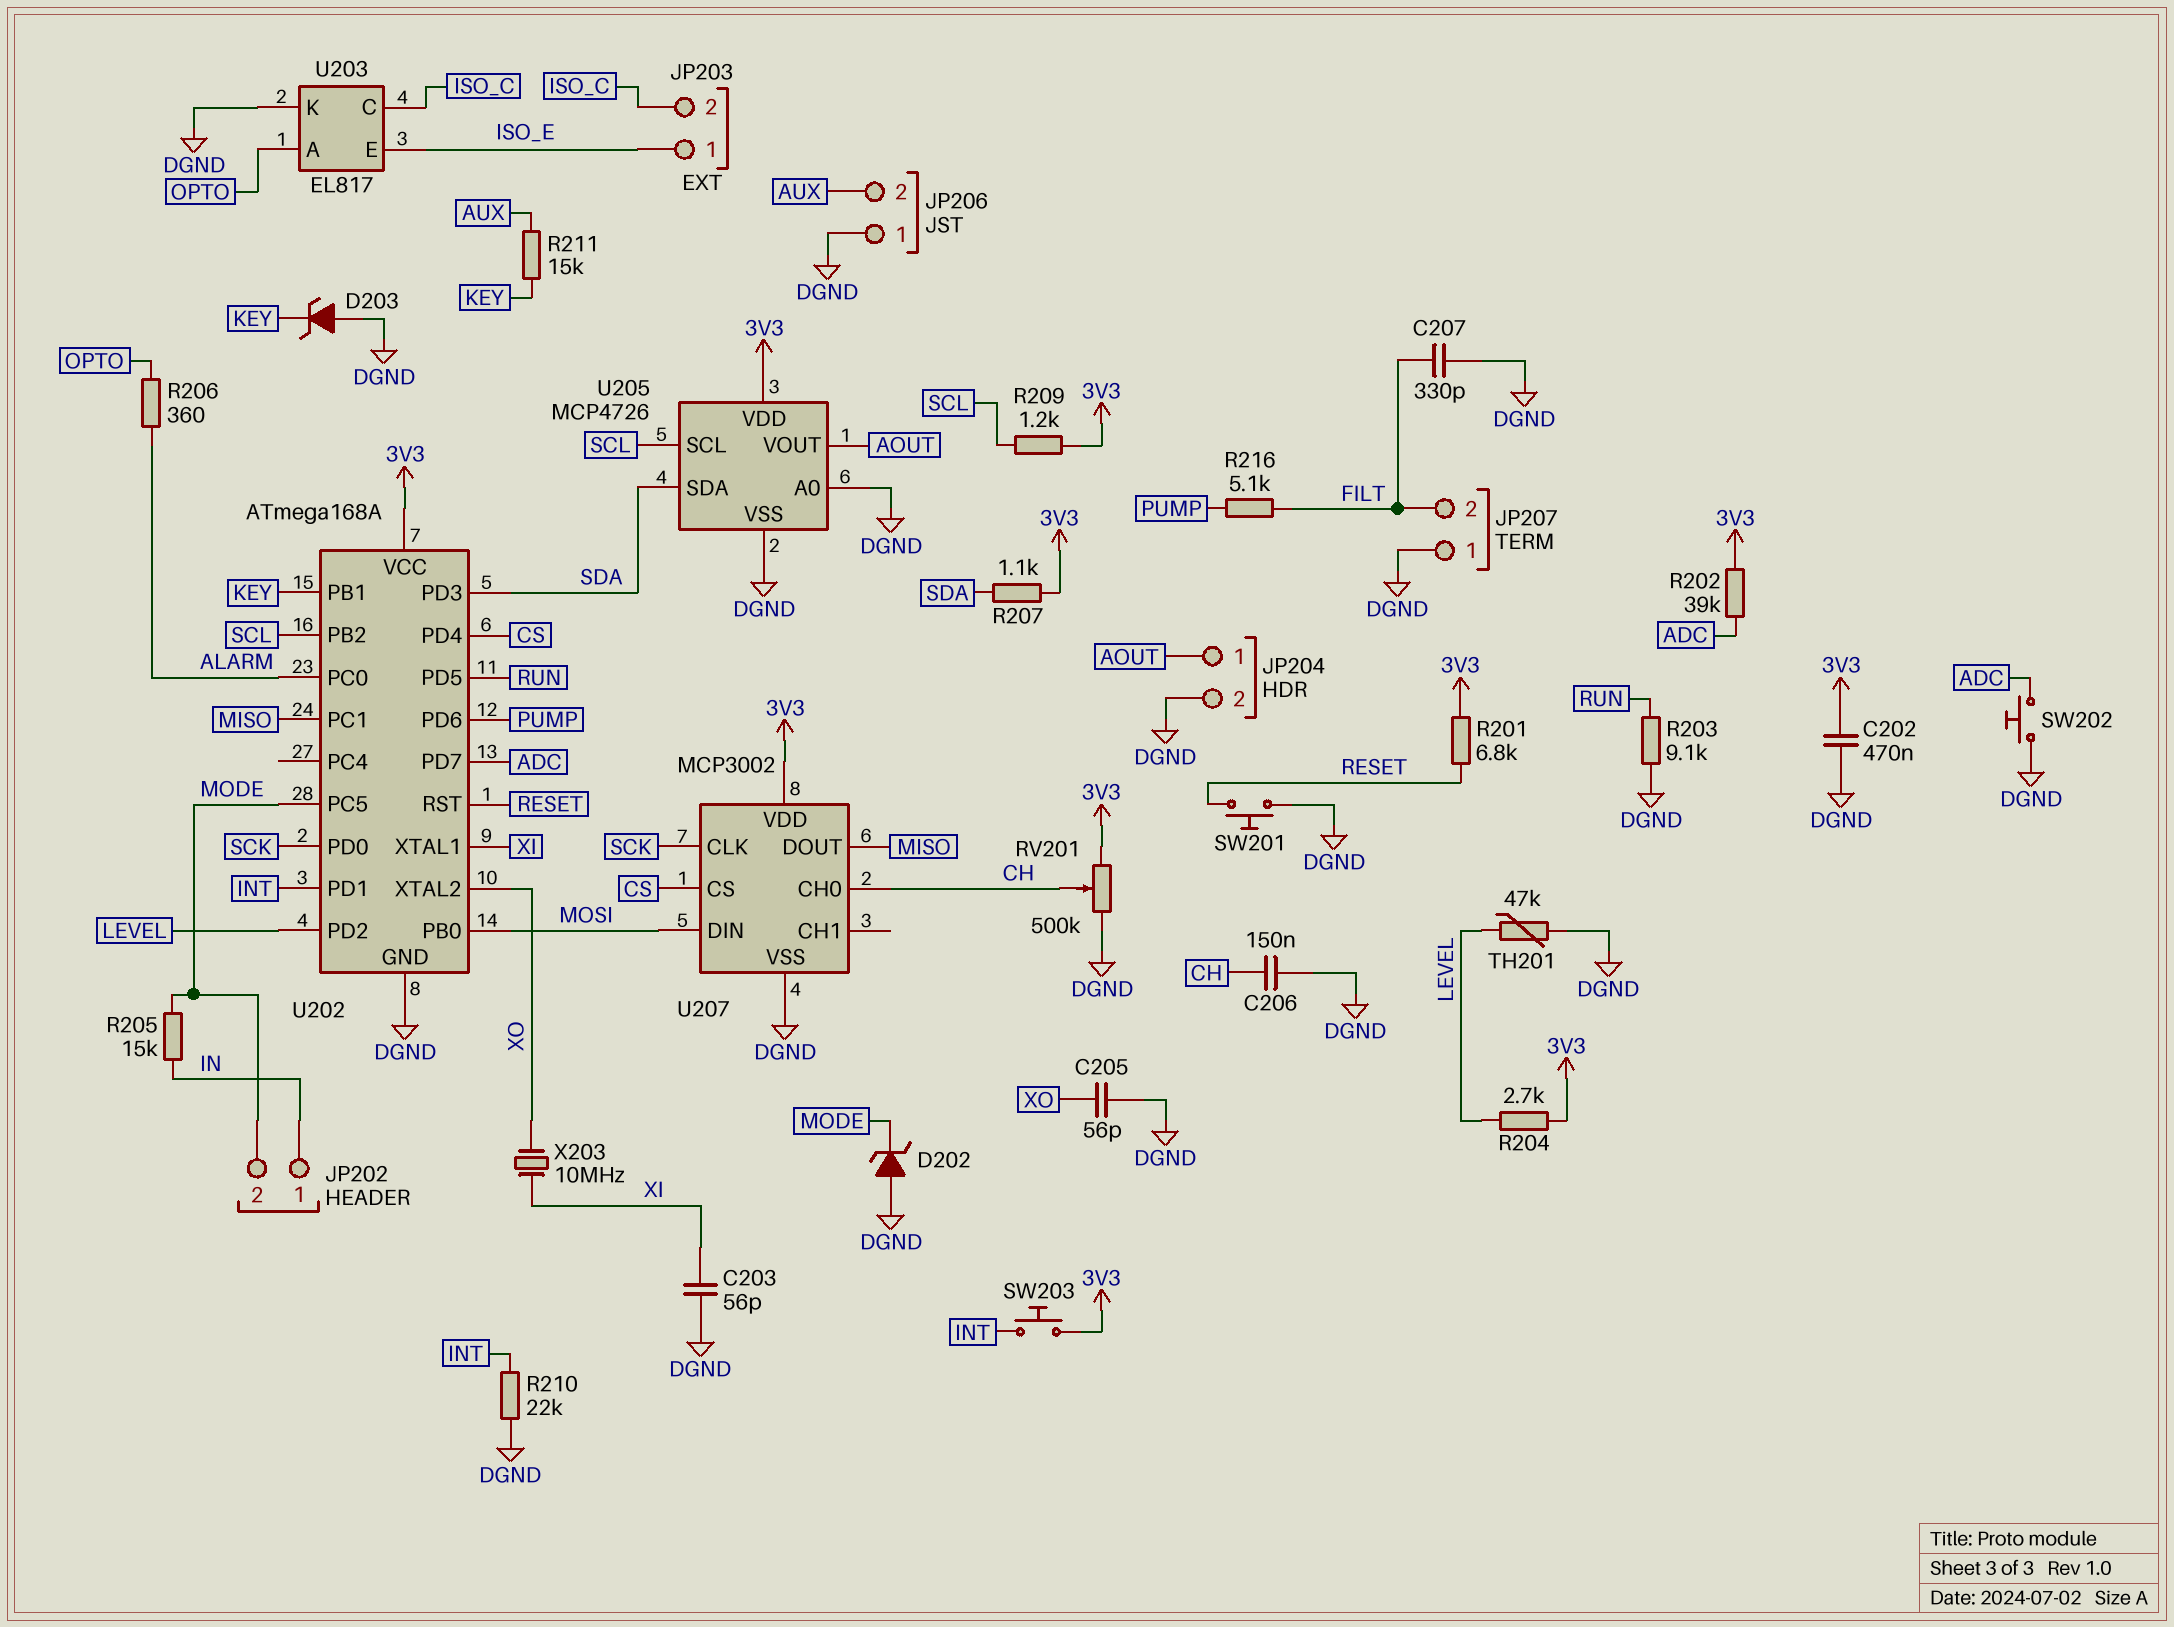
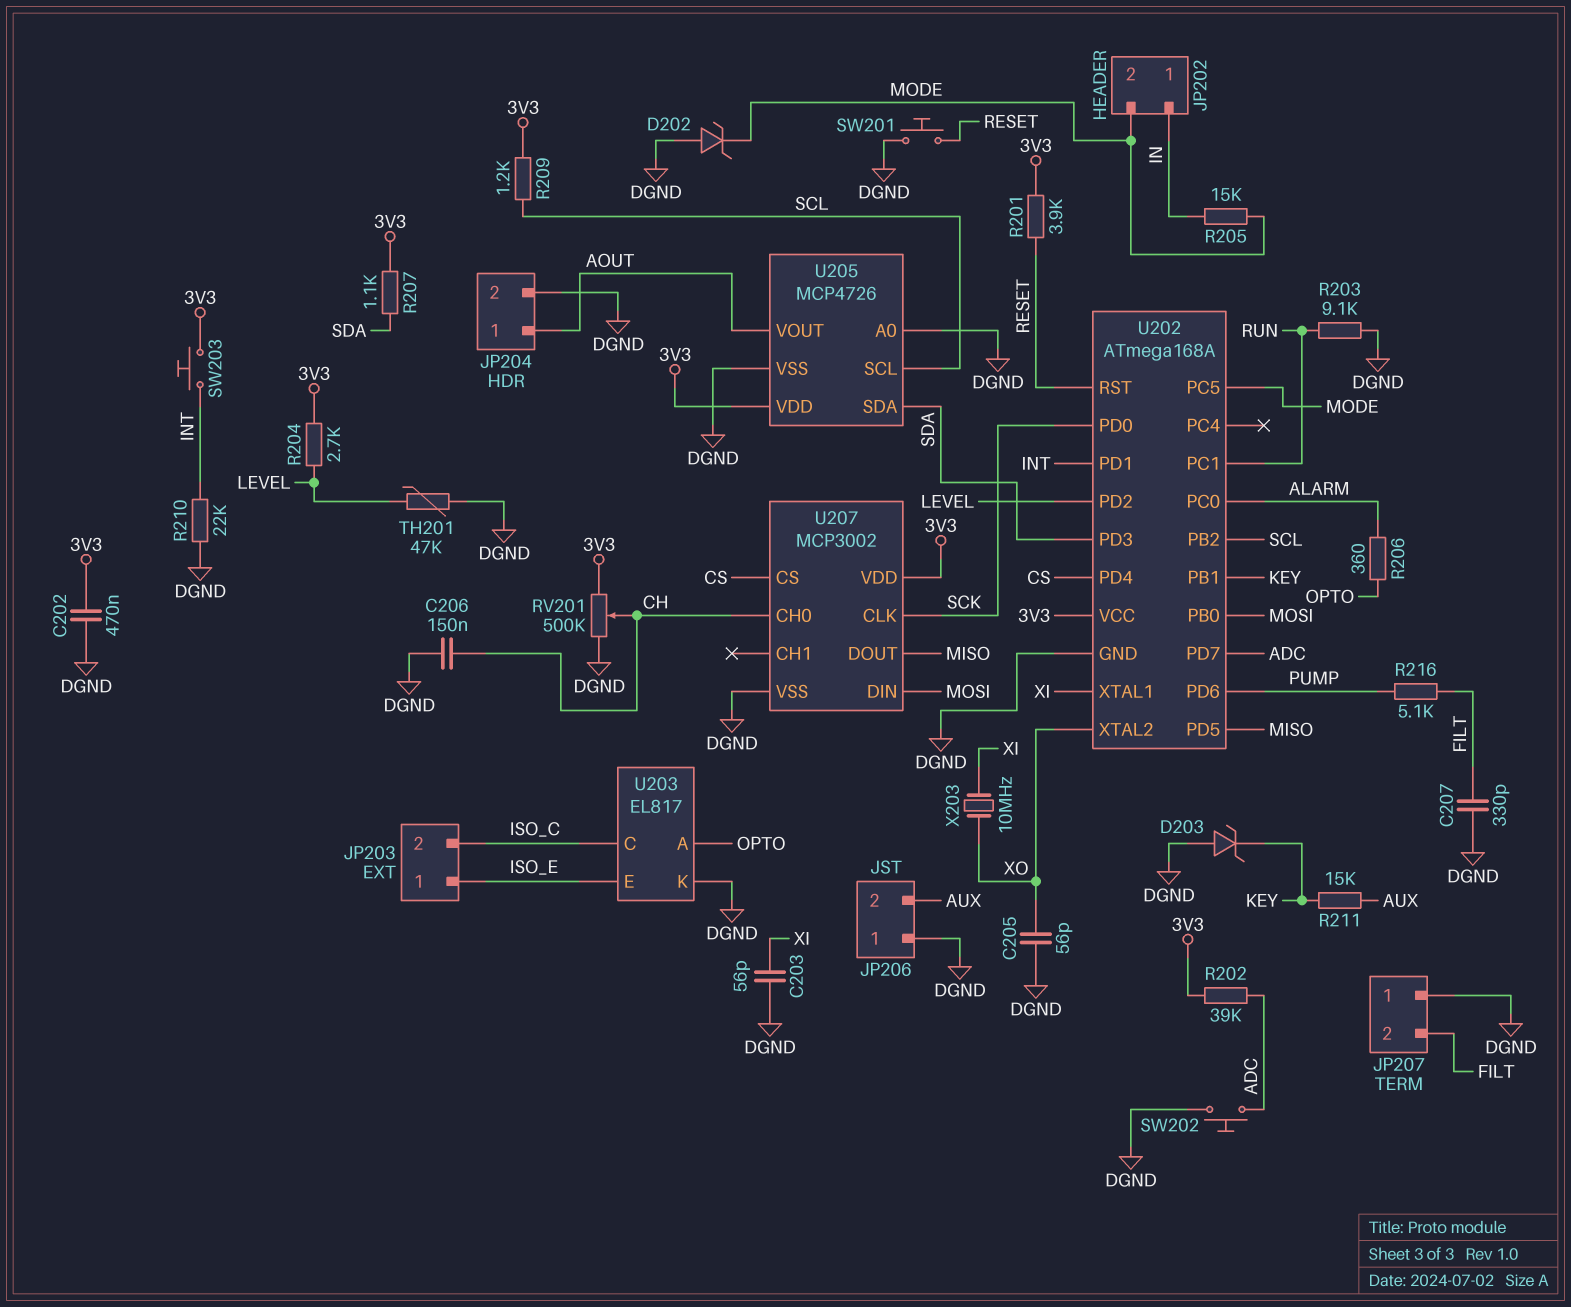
R201: 6.8k (3V3, RESET) -> 3.9k (3V3, RESET)
U202 pin PC1: MISO -> RUN
U202 pin PD5: RUN -> MISO

